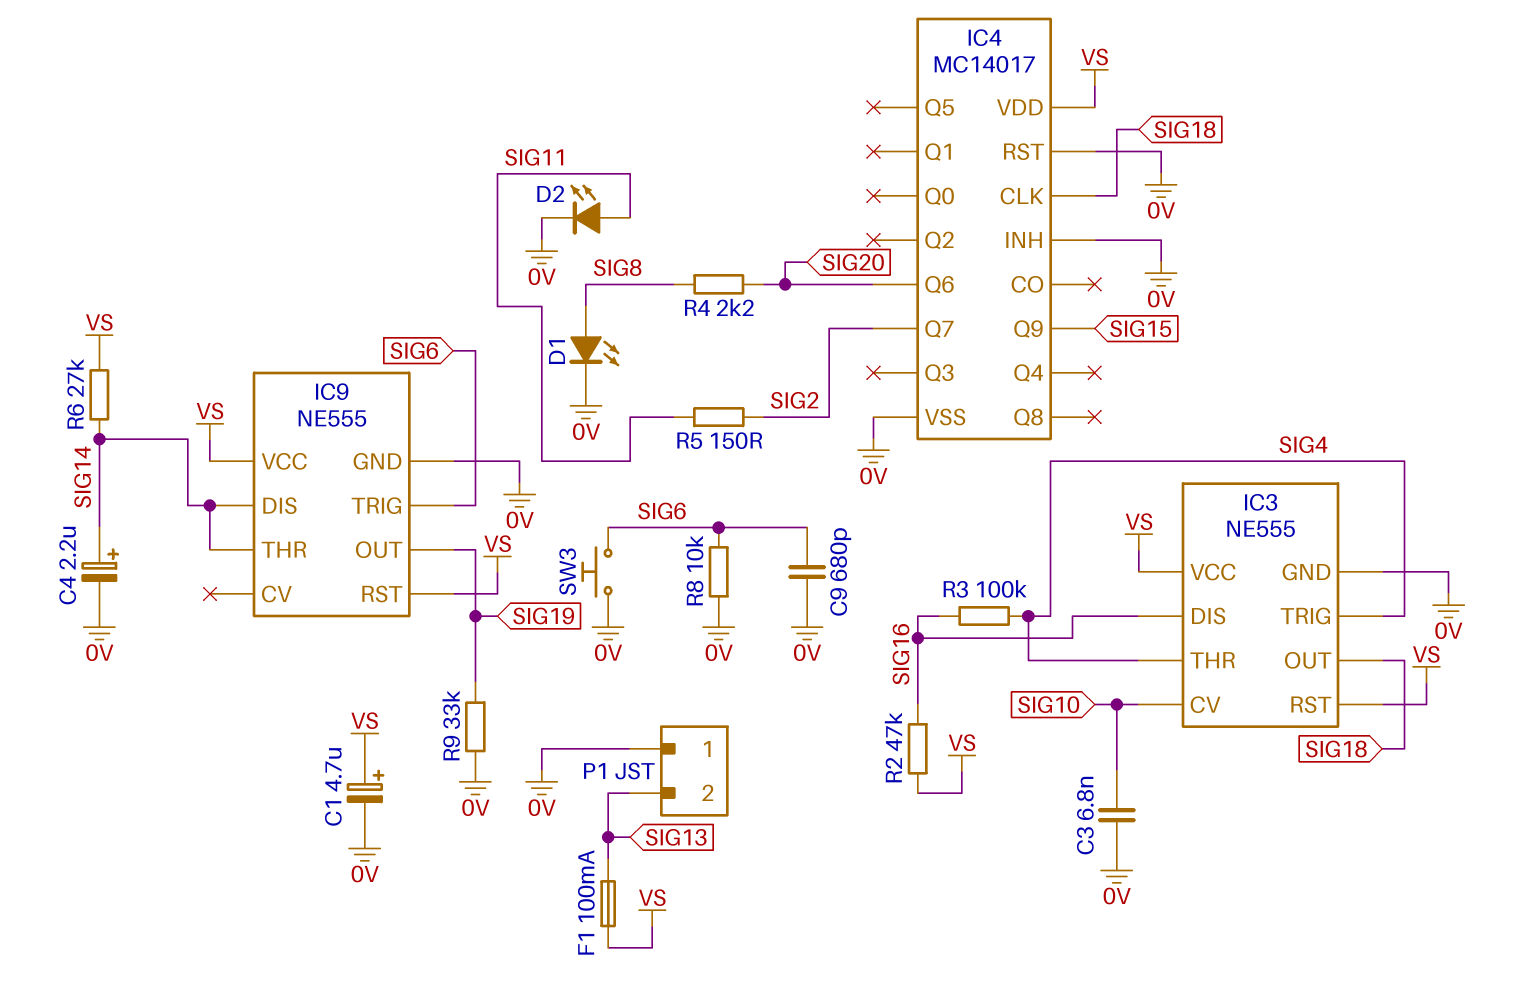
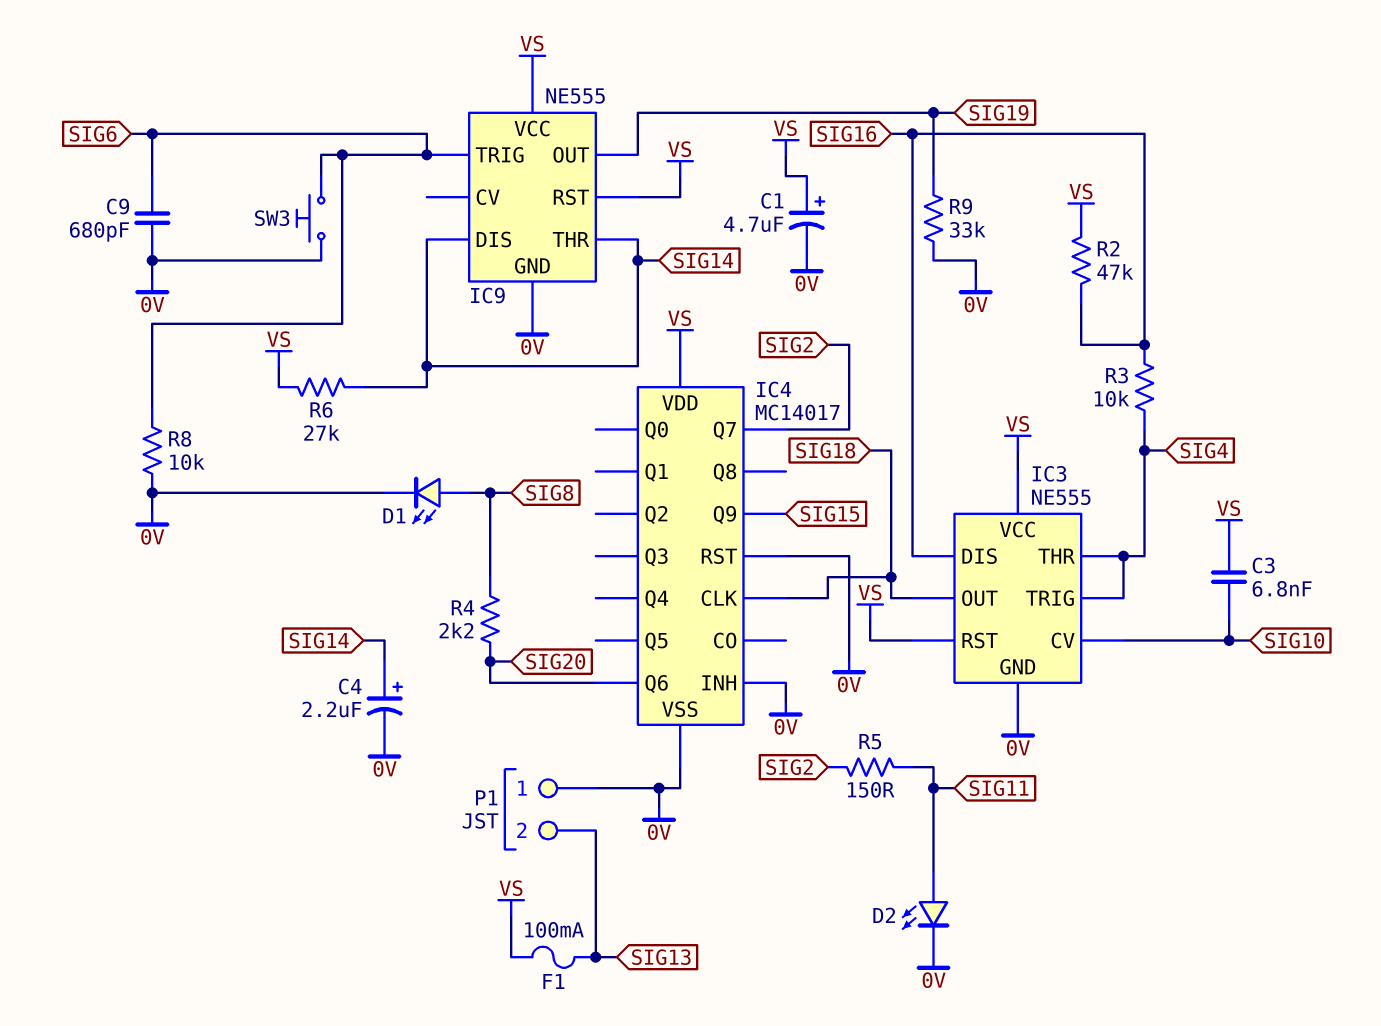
C3: 6.8nF (0V, SIG10) -> 6.8nF (SIG10, VS)
R3: 100k (SIG4, SIG16) -> 10k (SIG4, SIG16)

